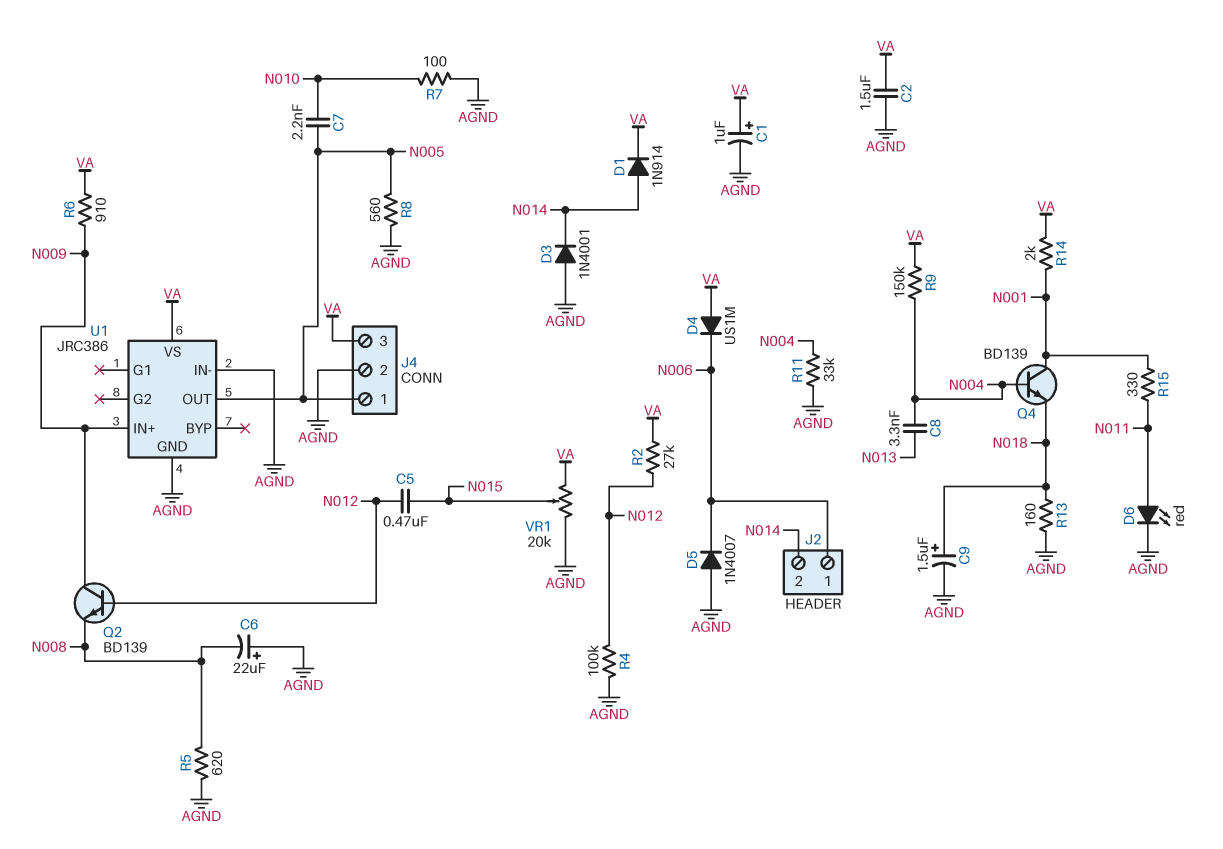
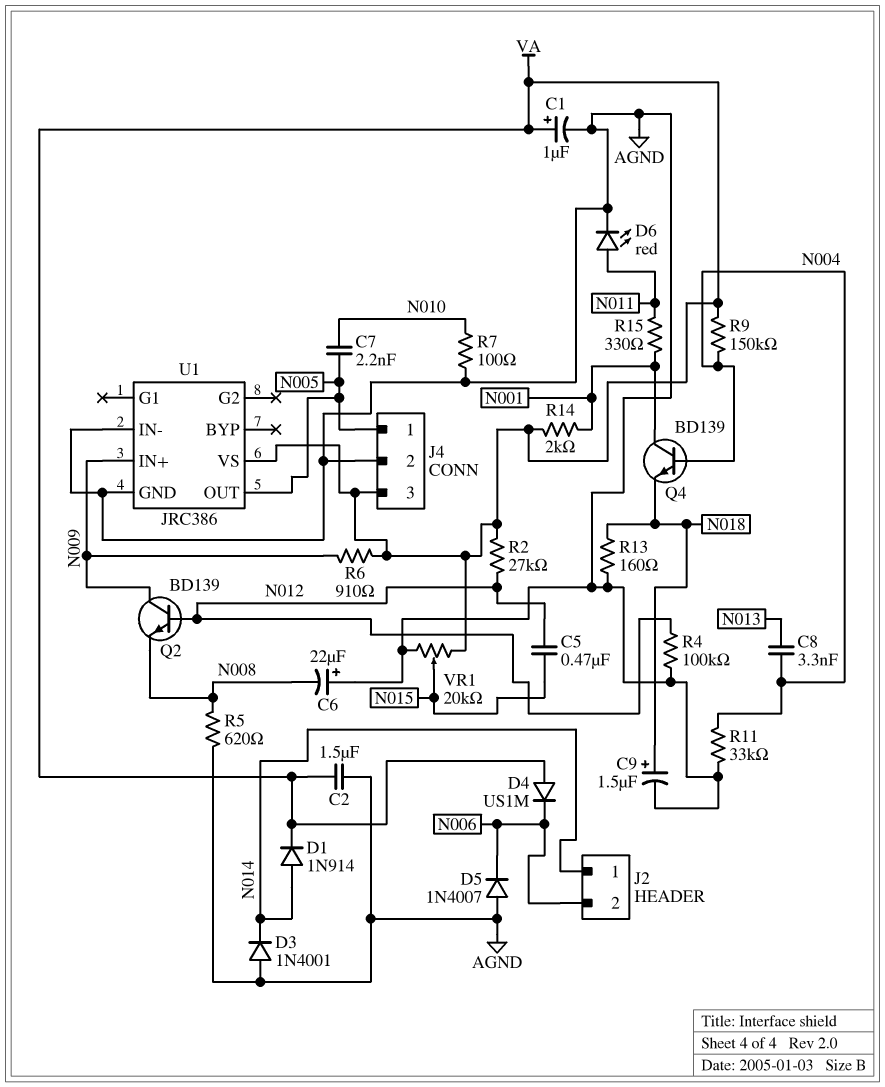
J2 pin 1: N006 -> N014
J2 pin 2: N014 -> N006
R8: 560 (AGND, N005) -> none

